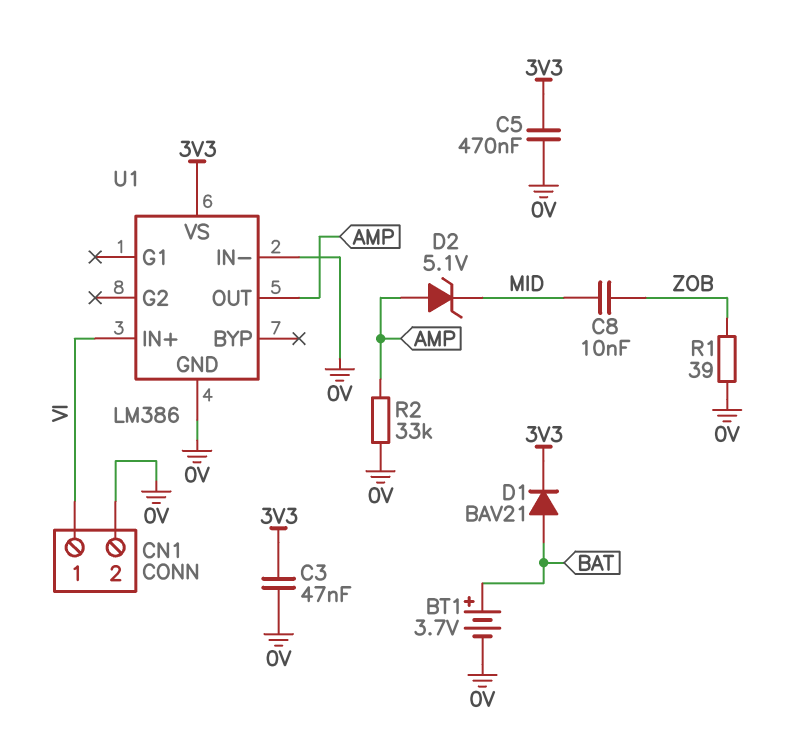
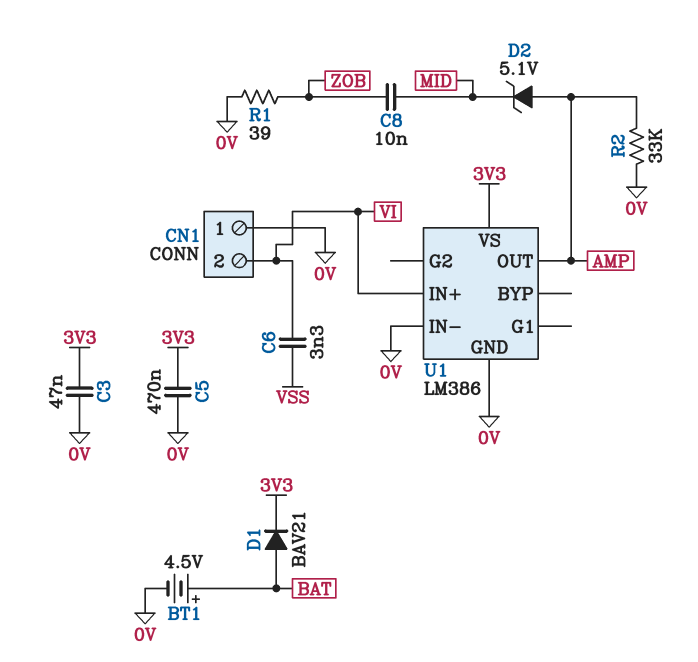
BT1: 3.7V (plus BAT, minus 0V) -> 4.5V (plus BAT, minus 0V)
C6: none -> 3.3nF (VI, VSS)
CN1 pin 1: VI -> 0V
CN1 pin 2: 0V -> VI

